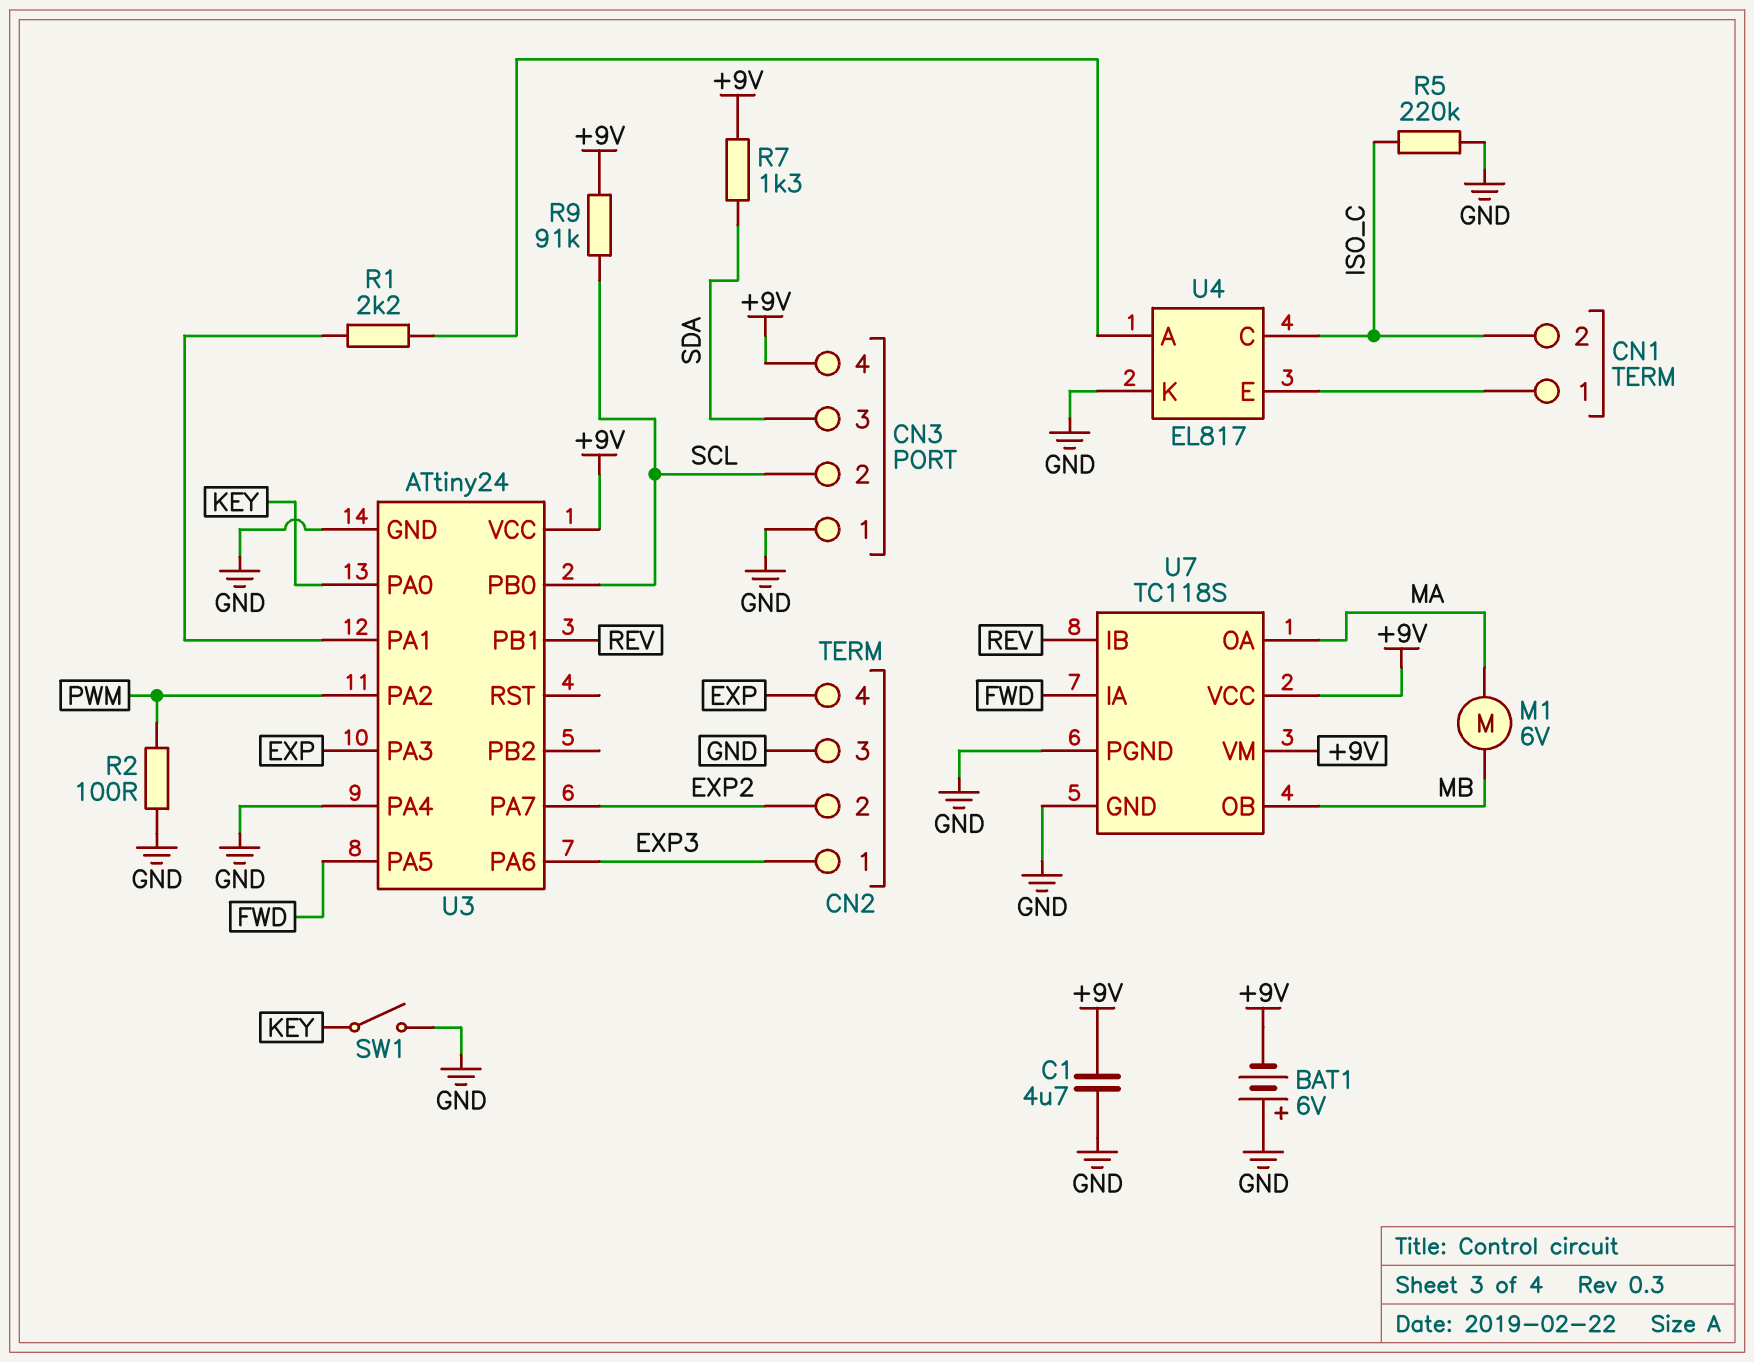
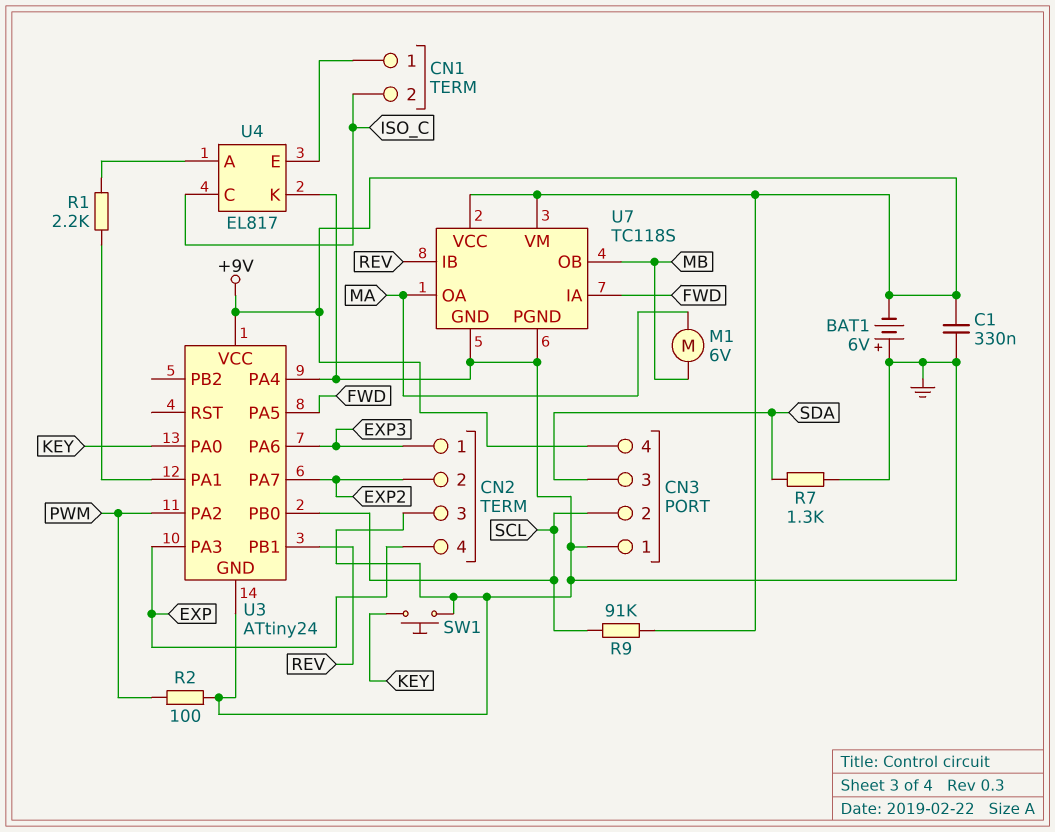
C1: 4.7uF (+9V, GND) -> 330nF (+9V, GND)
R5: 220k (GND, ISO_C) -> none
R7: 1.3k (+9V, SDA) -> 1.3k (GND, SDA)
SW1: switch (GND, KEY) -> button (GND, KEY)

